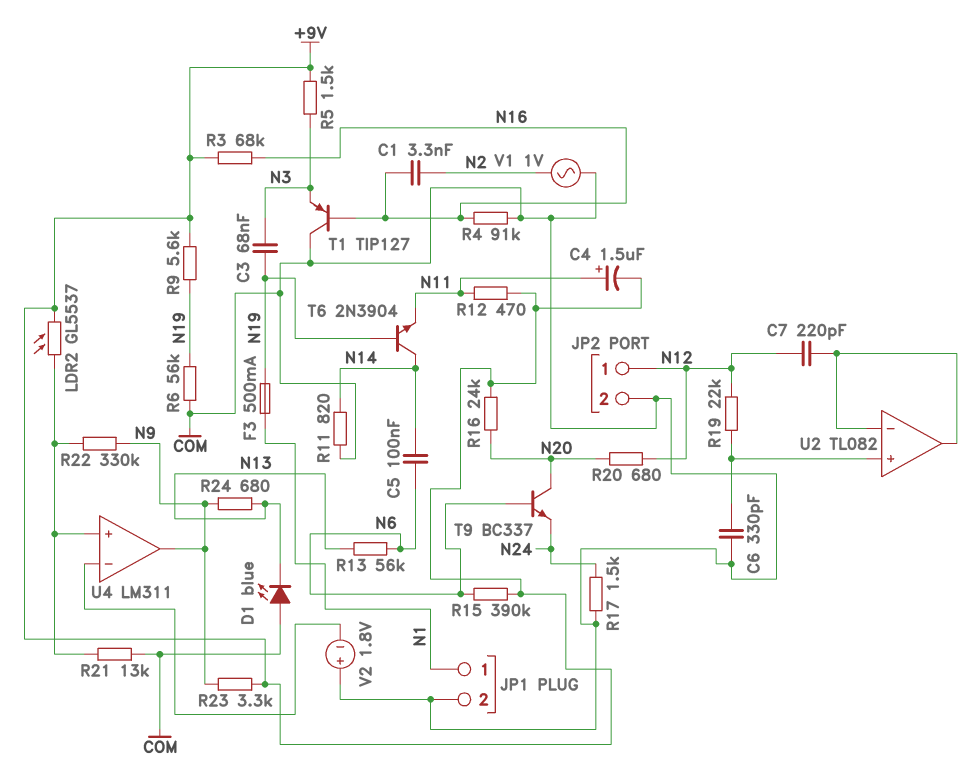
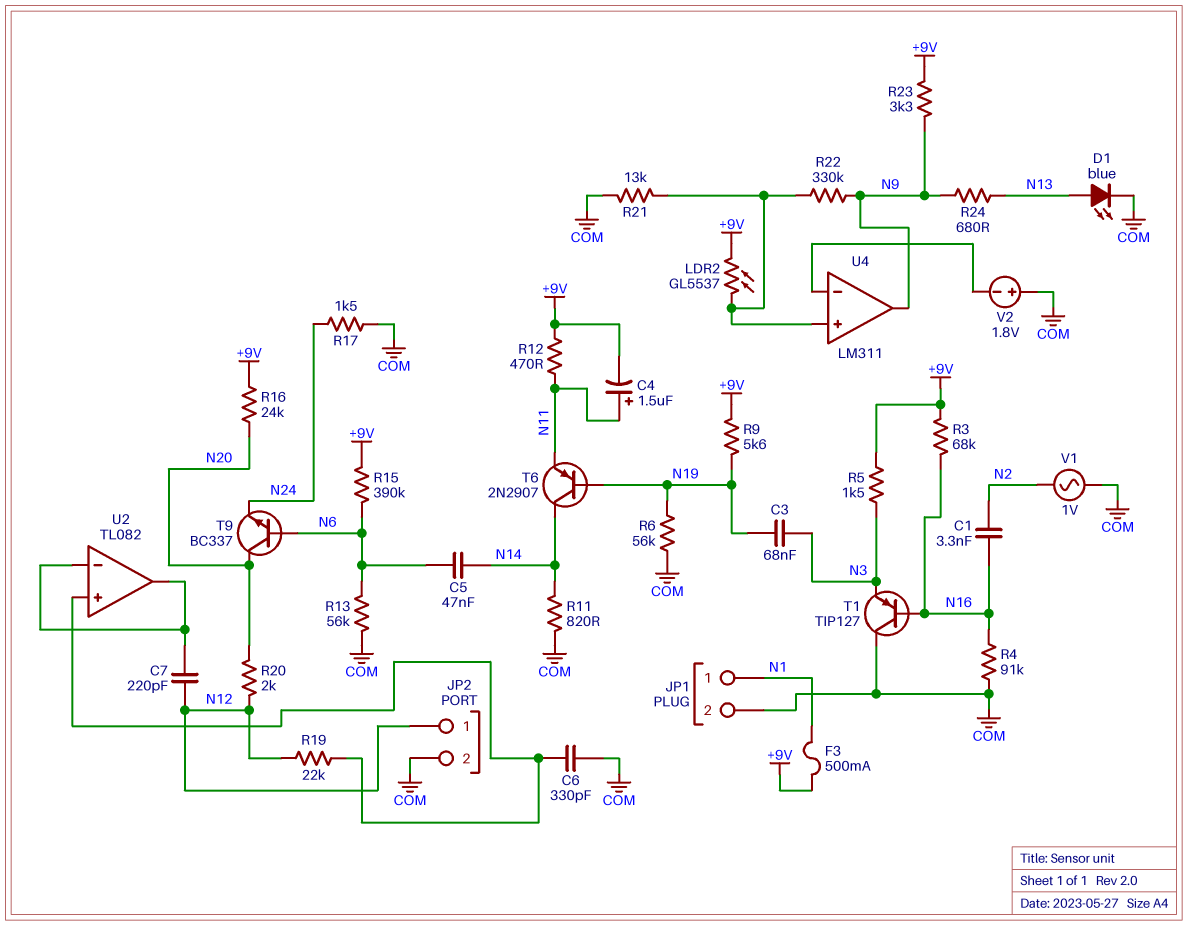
C5: 100nF (N6, N14) -> 47nF (N6, N14)
D1: LED blue (A COM, K N13) -> LED blue (A N13, K COM)
F3: 500mA (N1, N19) -> 500mA (+9V, N1)
R13: 56k (N6, N13) -> 56k (COM, N6)
R20: 680 (N12, N20) -> 2k (N12, N20)
T6: NPN 2N3904 (B N19, C N14, E N11) -> PNP 2N2907 (B N19, C N14, E N11)

